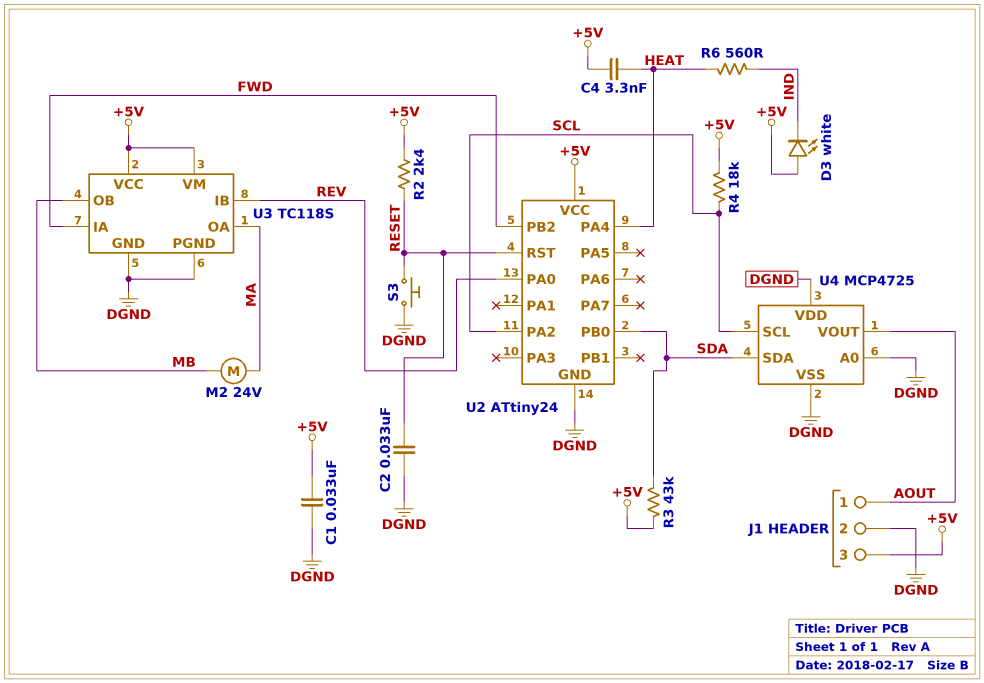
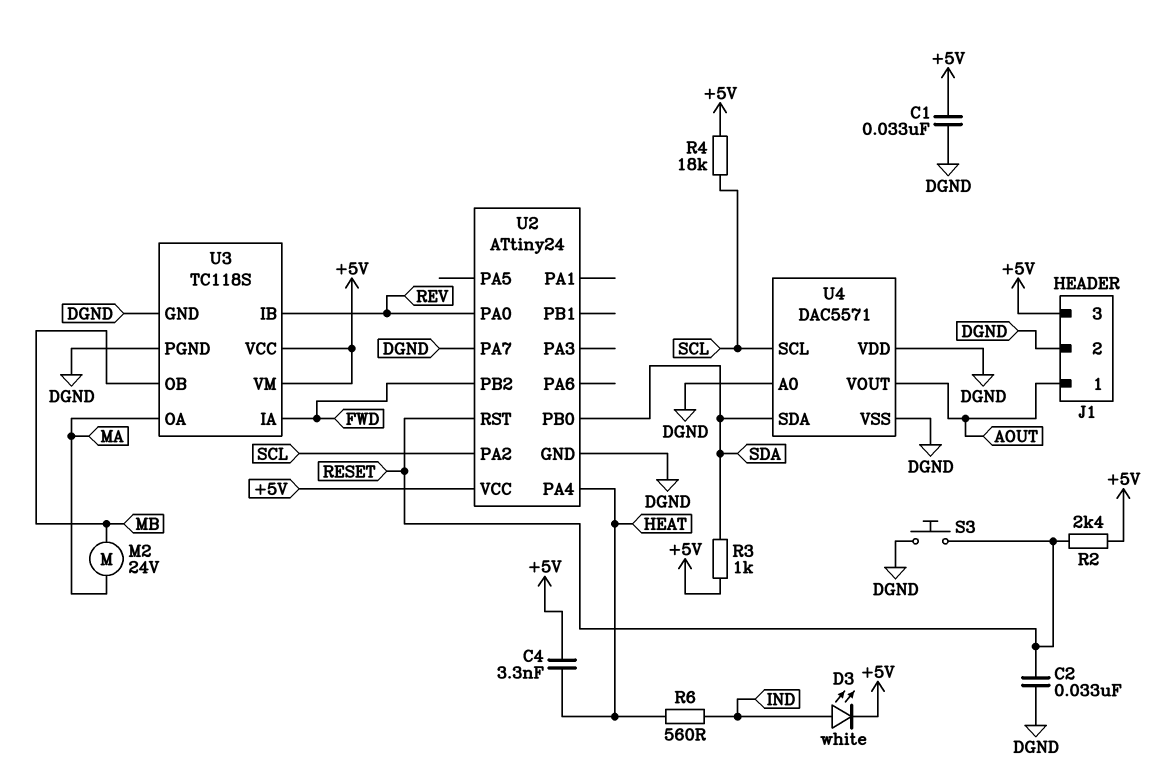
D3: LED white (A +5V, K IND) -> LED white (A IND, K +5V)
R3: 43k (+5V, SDA) -> 1k (+5V, SDA)
U2 pin PA7: none -> DGND
U4: MCP4725 -> DAC5571

